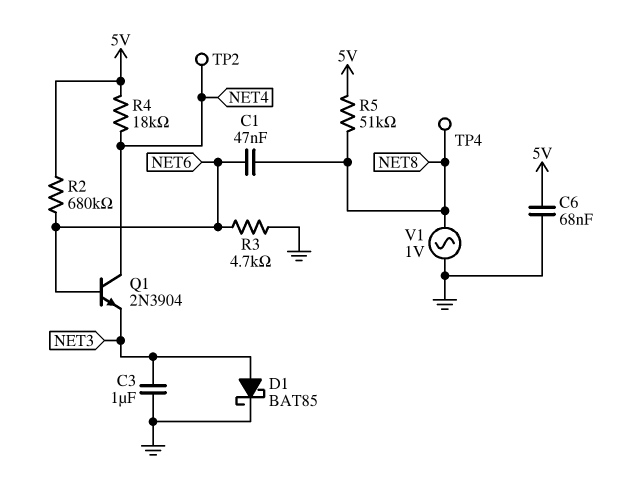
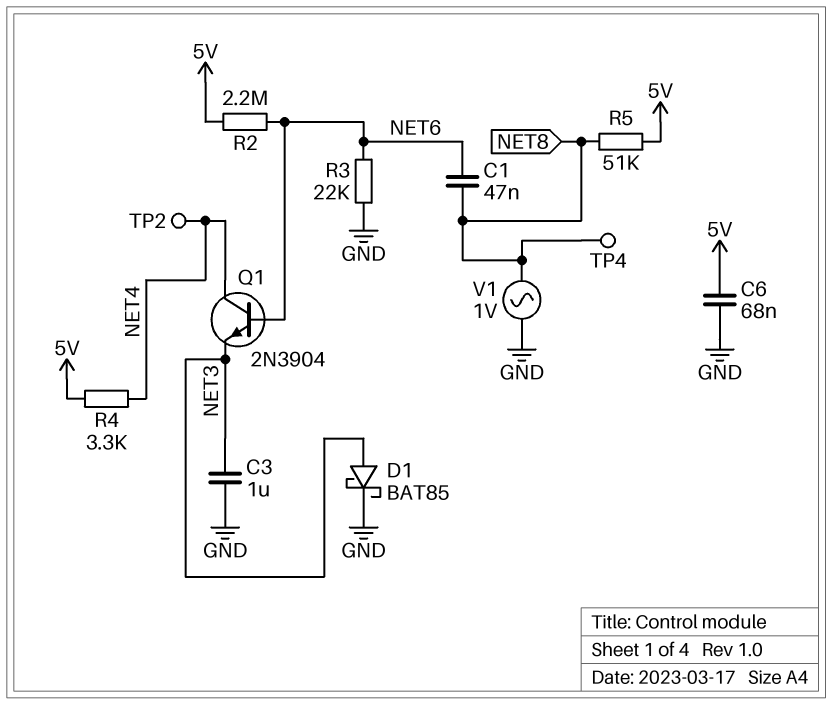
R2: 680k (5V, NET6) -> 2.2M (5V, NET6)
R3: 4.7k (GND, NET6) -> 22k (GND, NET6)
R4: 18k (5V, NET4) -> 3.3k (5V, NET4)

